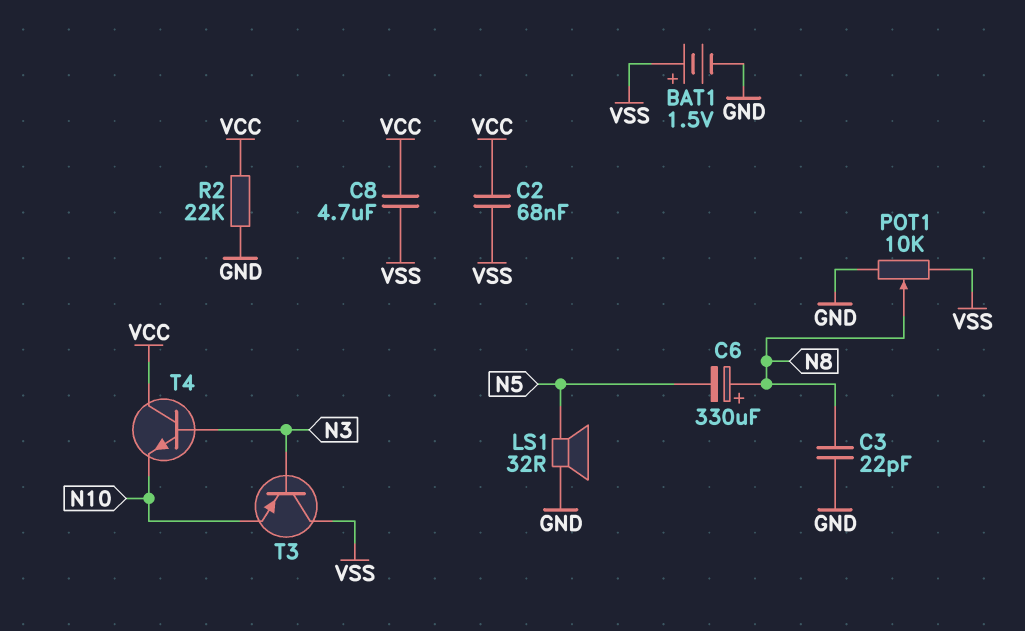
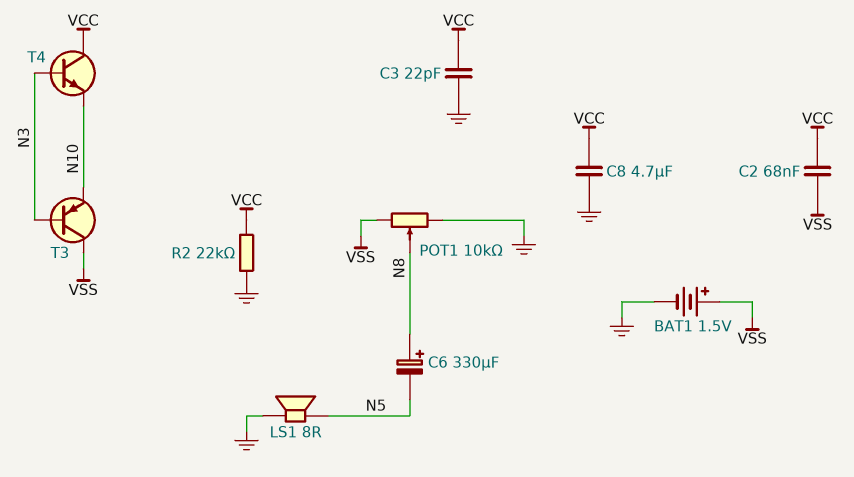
C3: 22pF (GND, N8) -> 22pF (GND, VCC)
C8: 4.7uF (VCC, VSS) -> 4.7uF (GND, VCC)
LS1: speaker 32R (GND, N5) -> speaker 8R (GND, N5)

